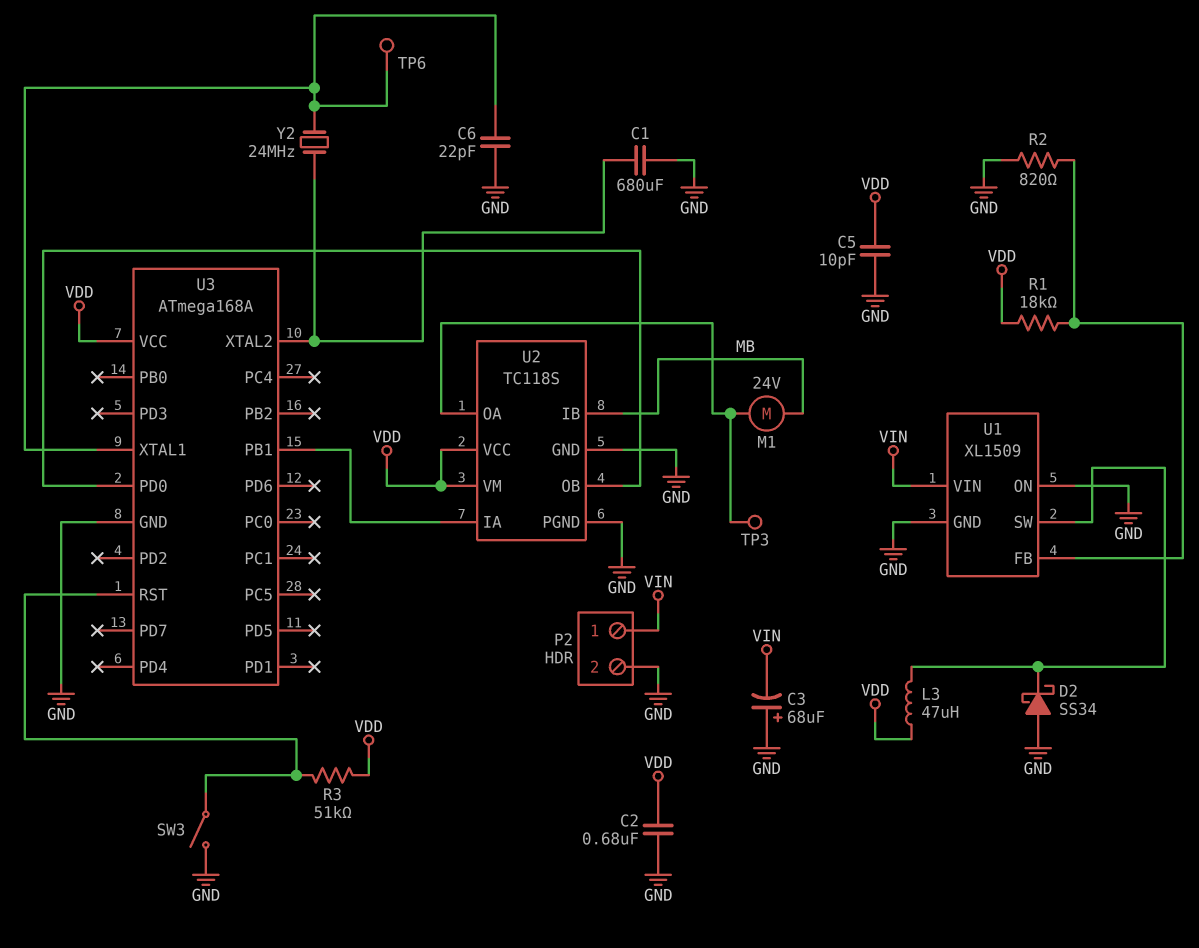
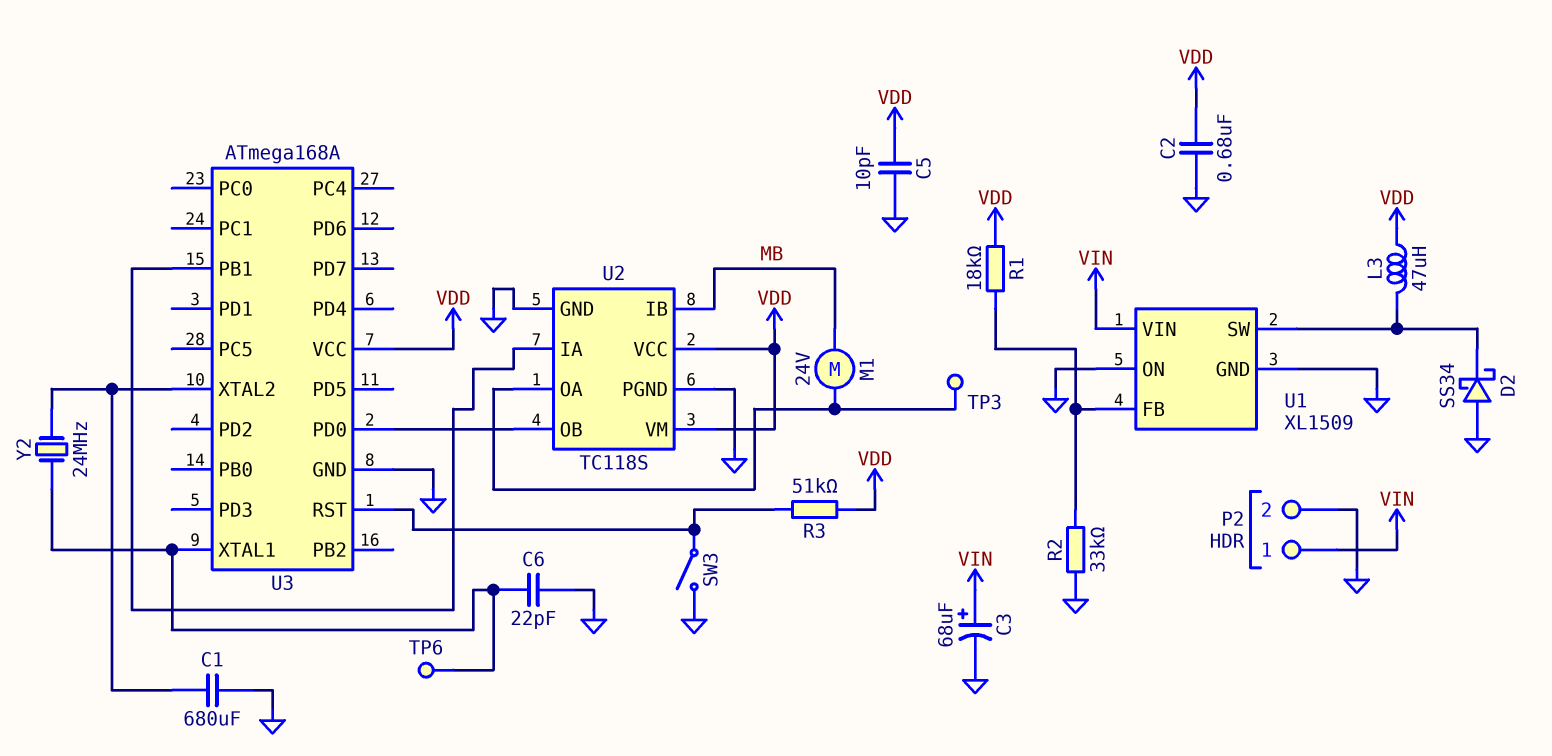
C3: 68uF (plus GND, minus VIN) -> 68uF (plus VIN, minus GND)
R2: 820 (GND, U1/FB) -> 33k (GND, U1/FB)

